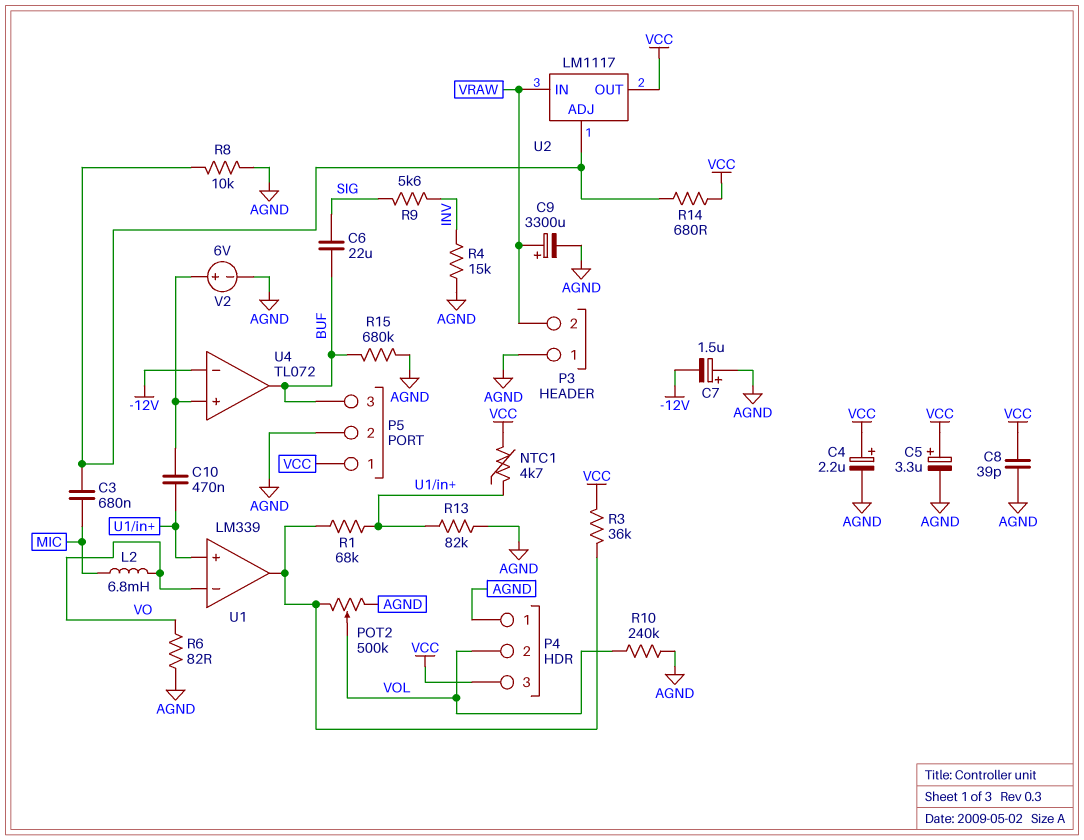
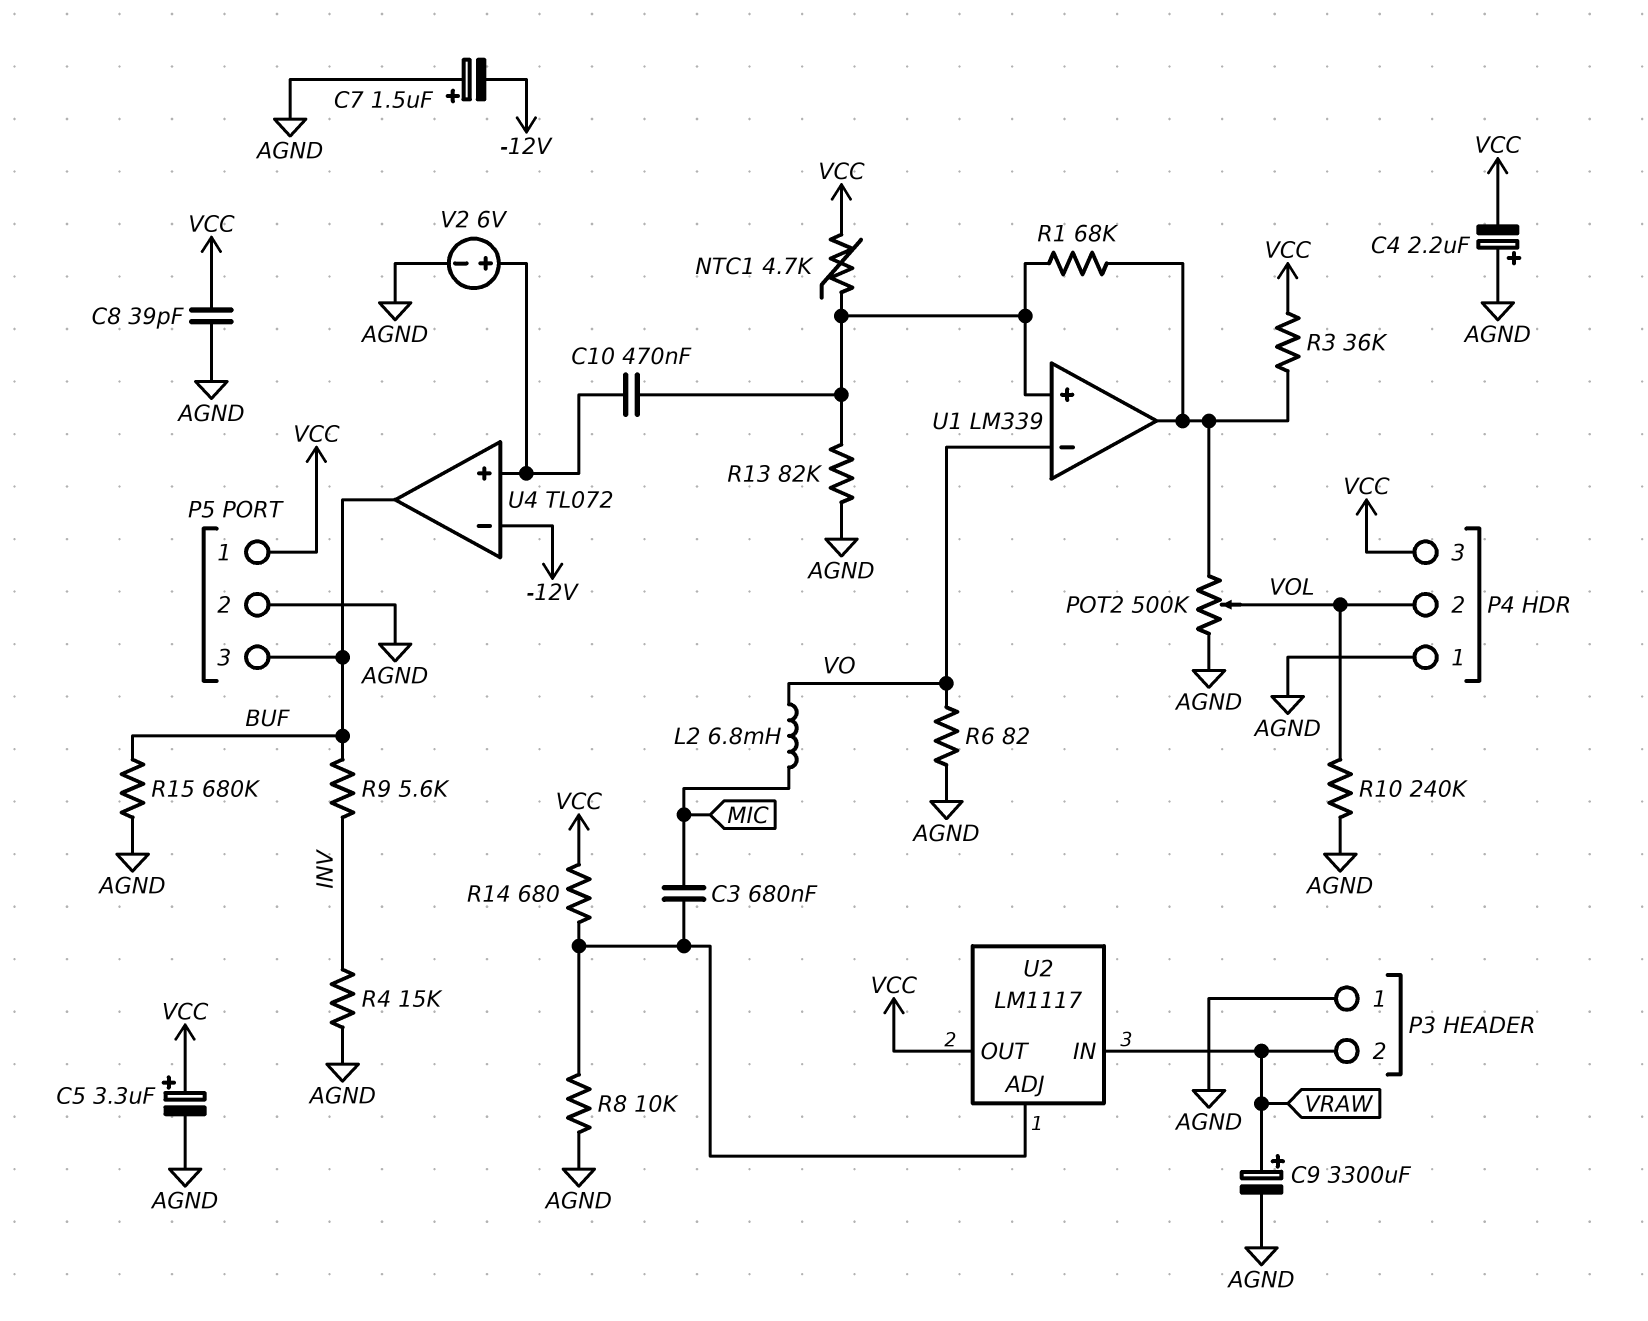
C4: 2.2uF (plus VCC, minus AGND) -> 2.2uF (plus AGND, minus VCC)
C6: 22uF (BUF, SIG) -> none
R9: 5.6k (INV, SIG) -> 5.6k (BUF, INV)

